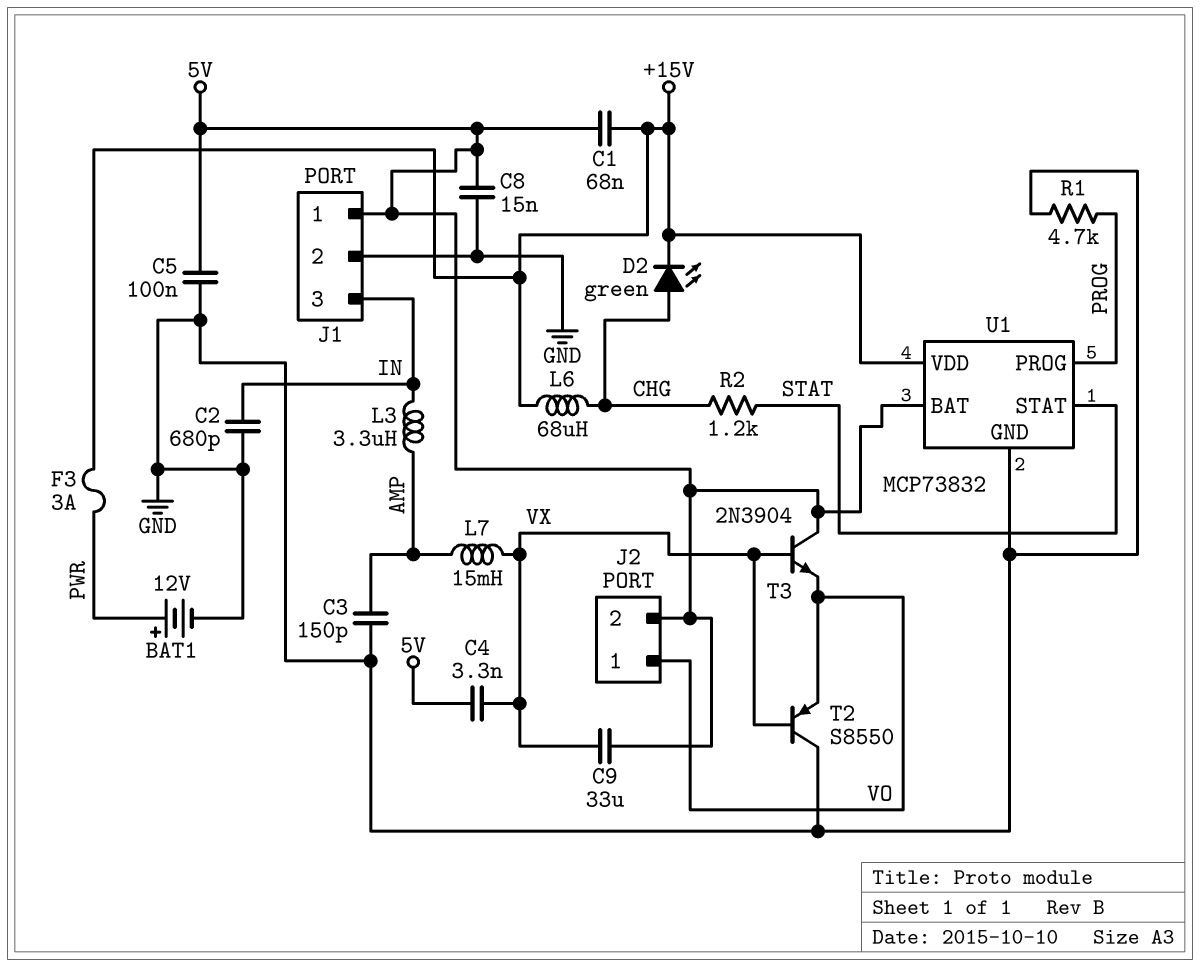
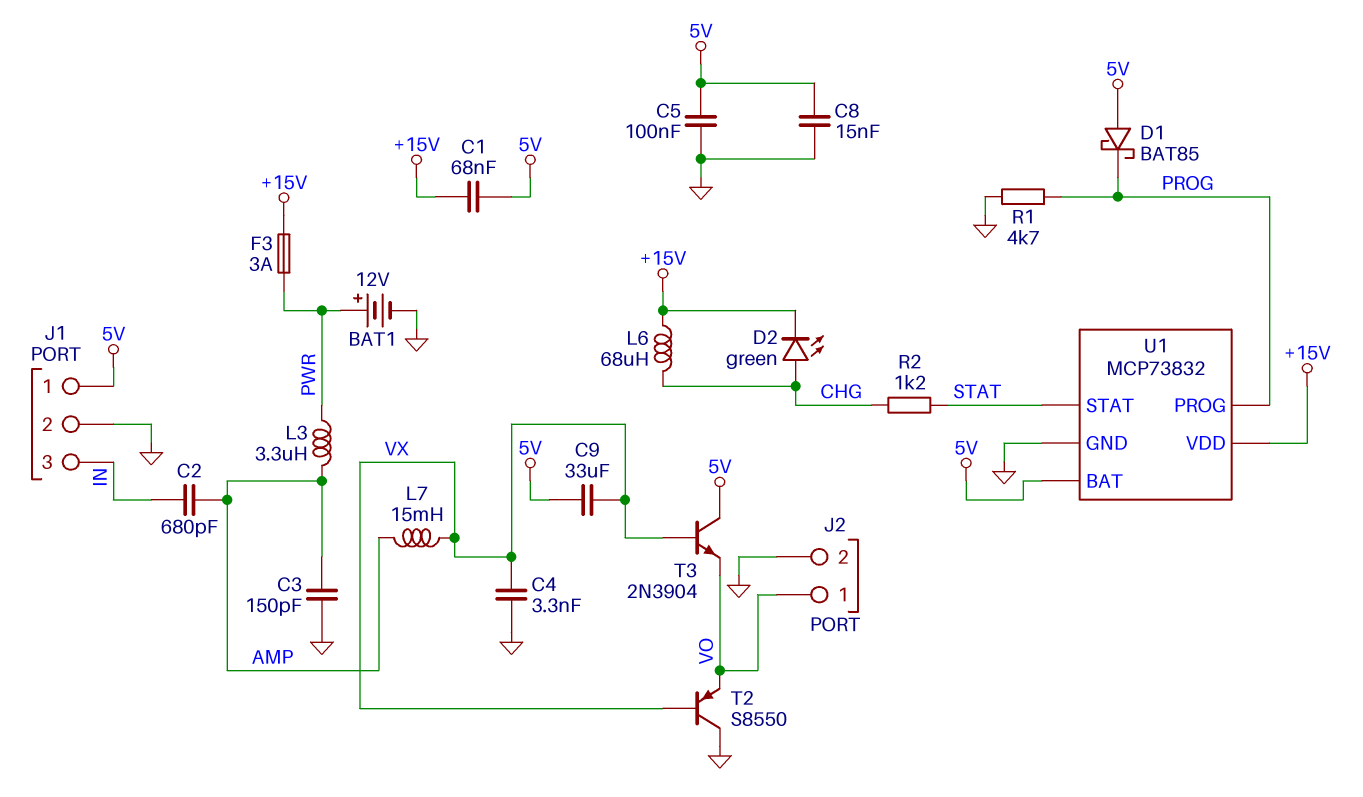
C2: 680pF (GND, IN) -> 680pF (AMP, IN)
C4: 3.3nF (5V, VX) -> 3.3nF (GND, VX)
D1: none -> schottky BAT85 (A 5V, K PROG)
J2 pin 2: 5V -> GND
L3: 3.3uH (AMP, IN) -> 3.3uH (AMP, PWR)

